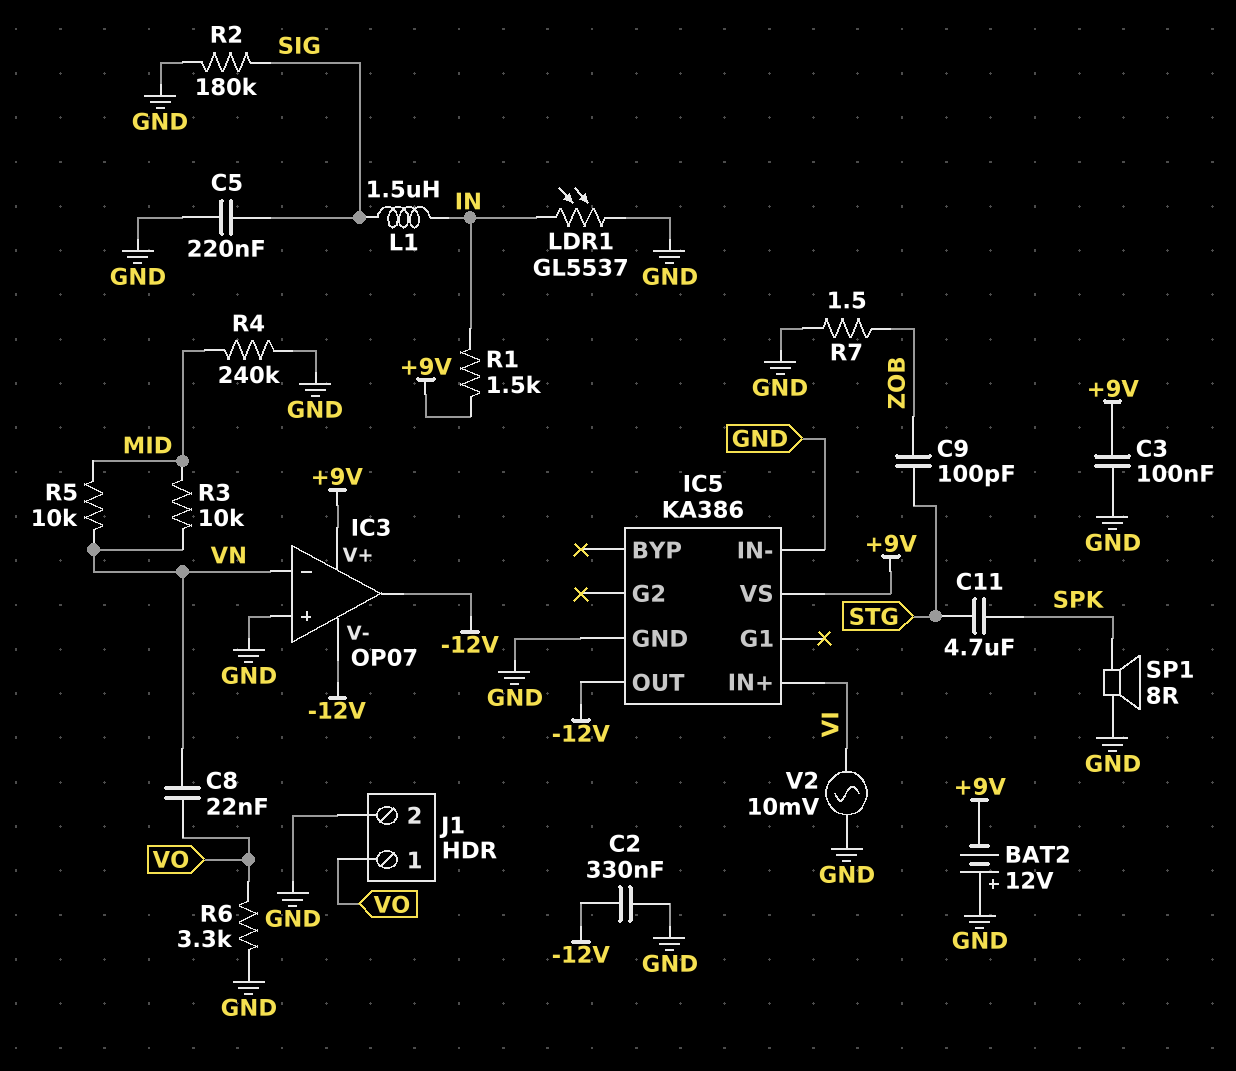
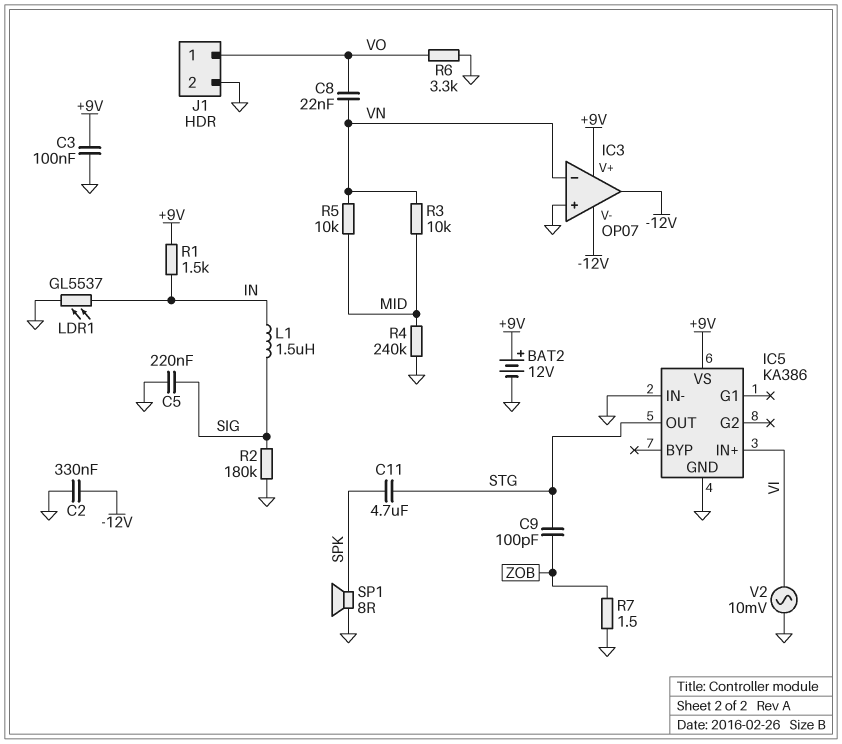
BAT2: 12V (plus GND, minus +9V) -> 12V (plus +9V, minus GND)
IC5 pin OUT: -12V -> STG

